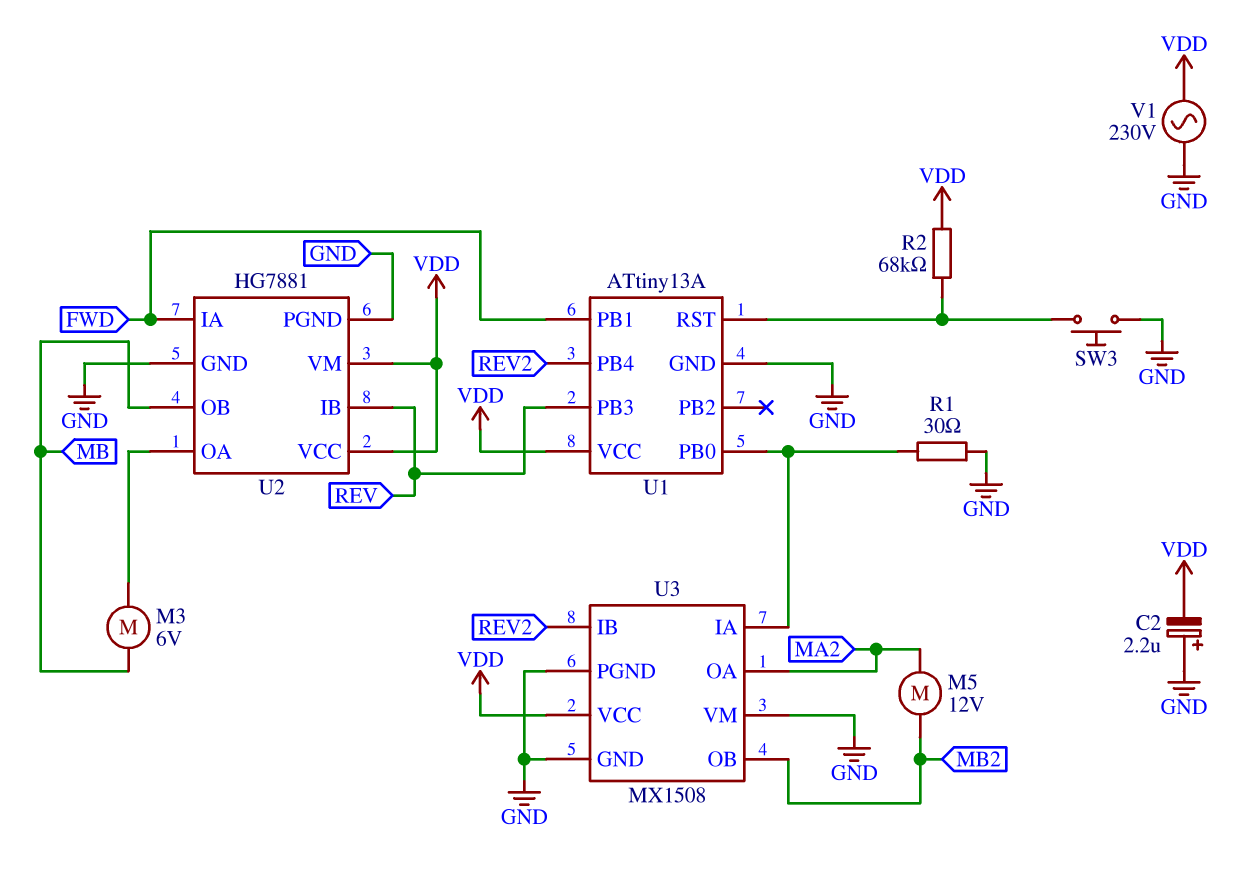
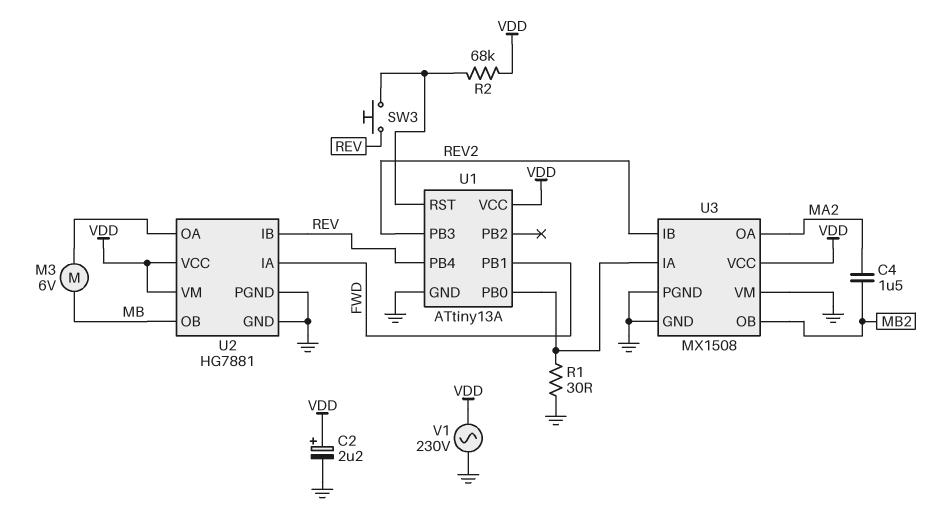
C2: 2.2uF (plus GND, minus VDD) -> 2.2uF (plus VDD, minus GND)
C4: none -> 1.5uF (MA2, MB2)
M5: motor 12V (MA2, MB2) -> none
SW3: button (GND, U1/RST) -> button (REV, U1/RST)
U1 pin PB3: REV -> REV2
U1 pin PB4: REV2 -> REV

